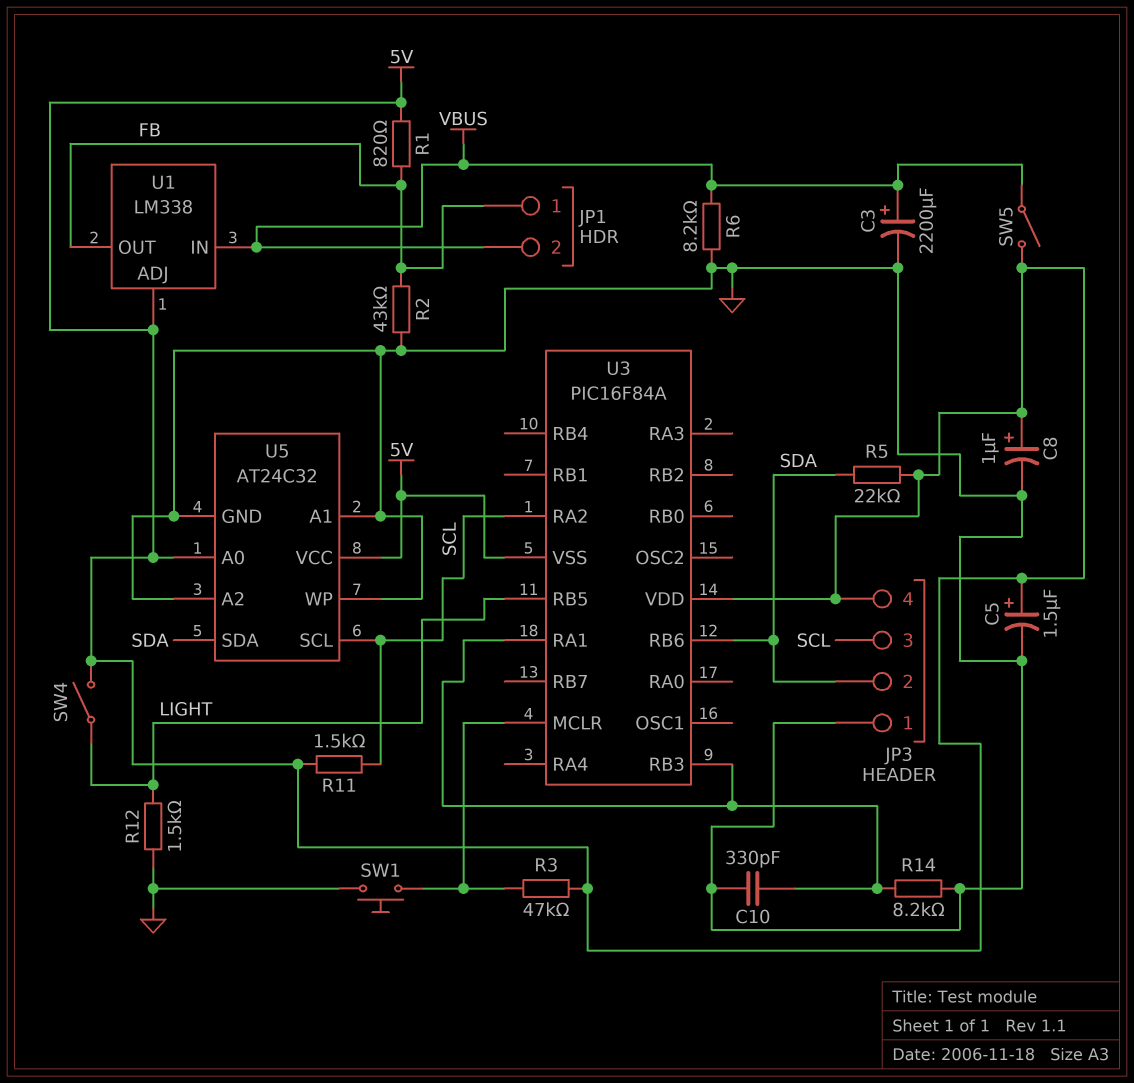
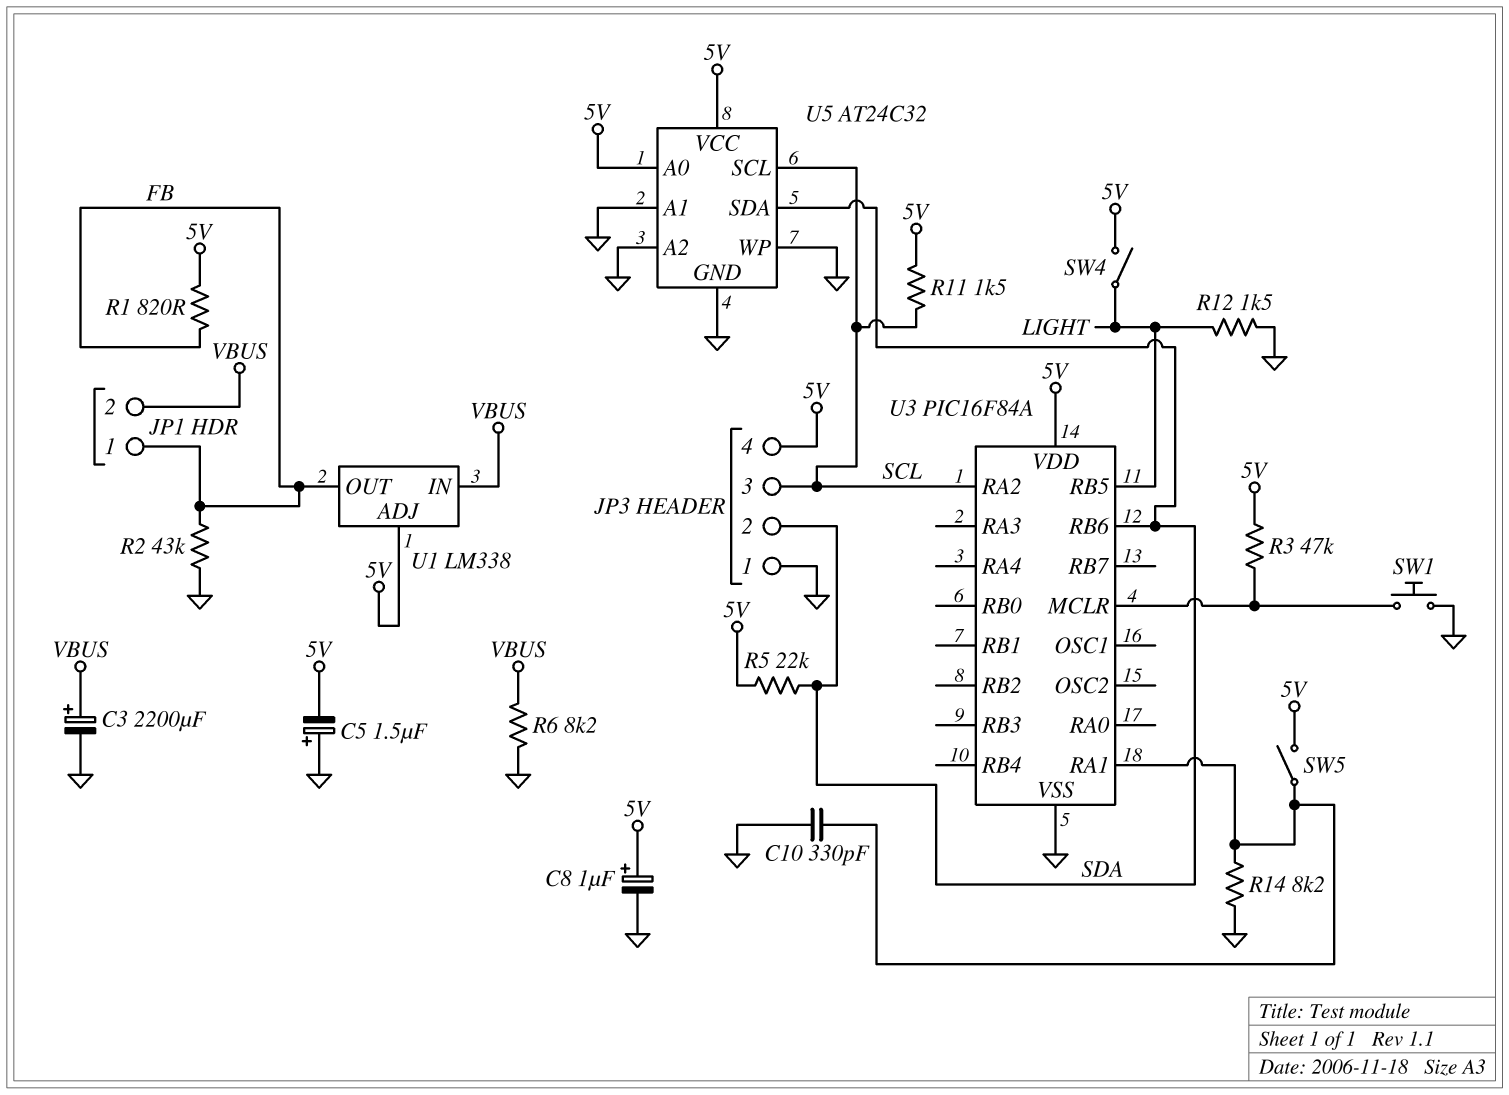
C5: 1.5uF (plus 5V, minus GND) -> 1.5uF (plus GND, minus 5V)
SW5: switch (5V, VBUS) -> switch (5V, U3/RA1)
U3 pin RB3: U3/RA1 -> none
U3 pin VSS: 5V -> GND

